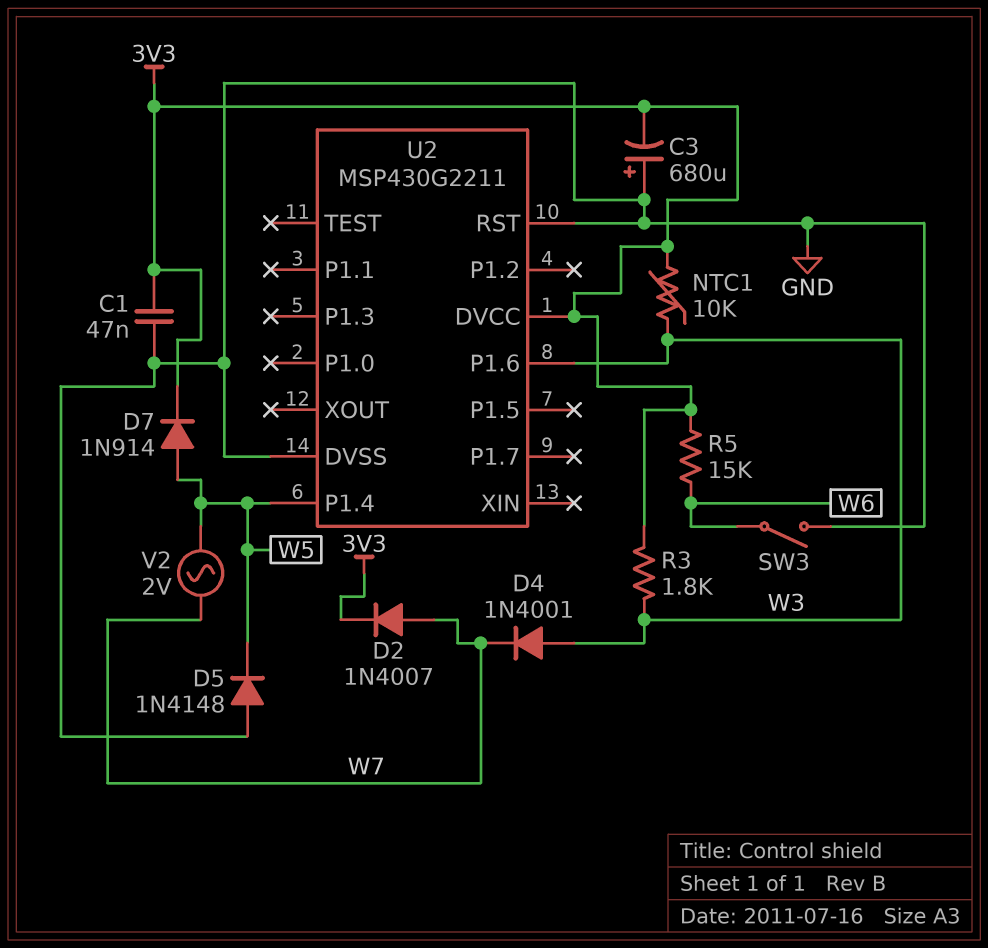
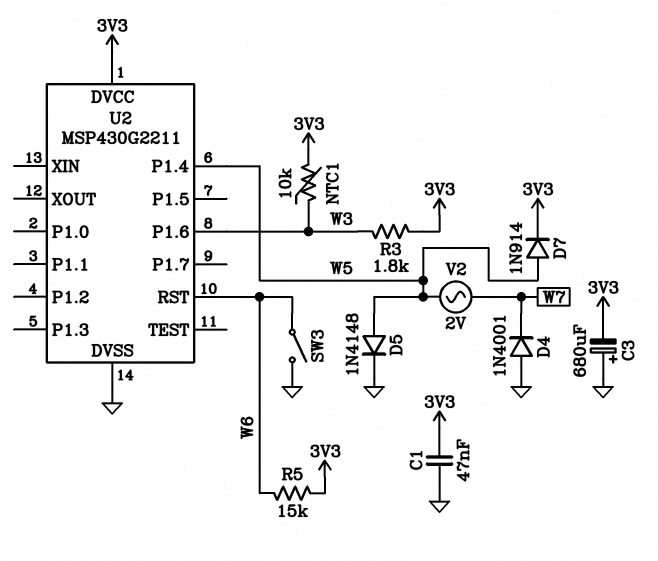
D2: diode 1N4007 (A W7, K 3V3) -> none
D4: diode 1N4001 (A W3, K W7) -> diode 1N4001 (A GND, K W7)
D5: diode 1N4148 (A GND, K W5) -> diode 1N4148 (A W5, K GND)
U2 pin RST: GND -> W6

